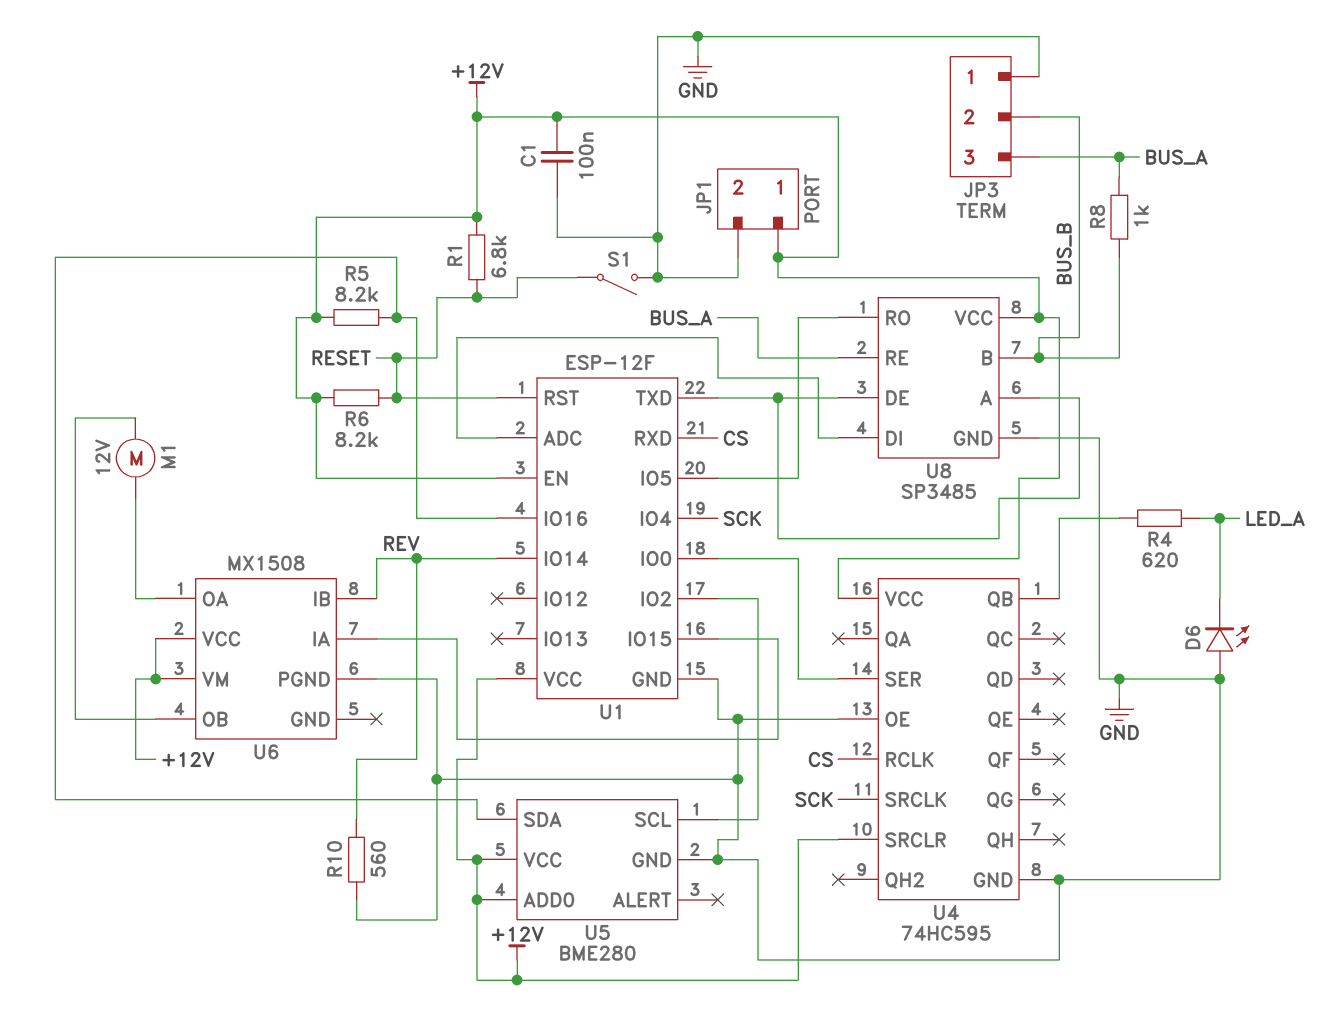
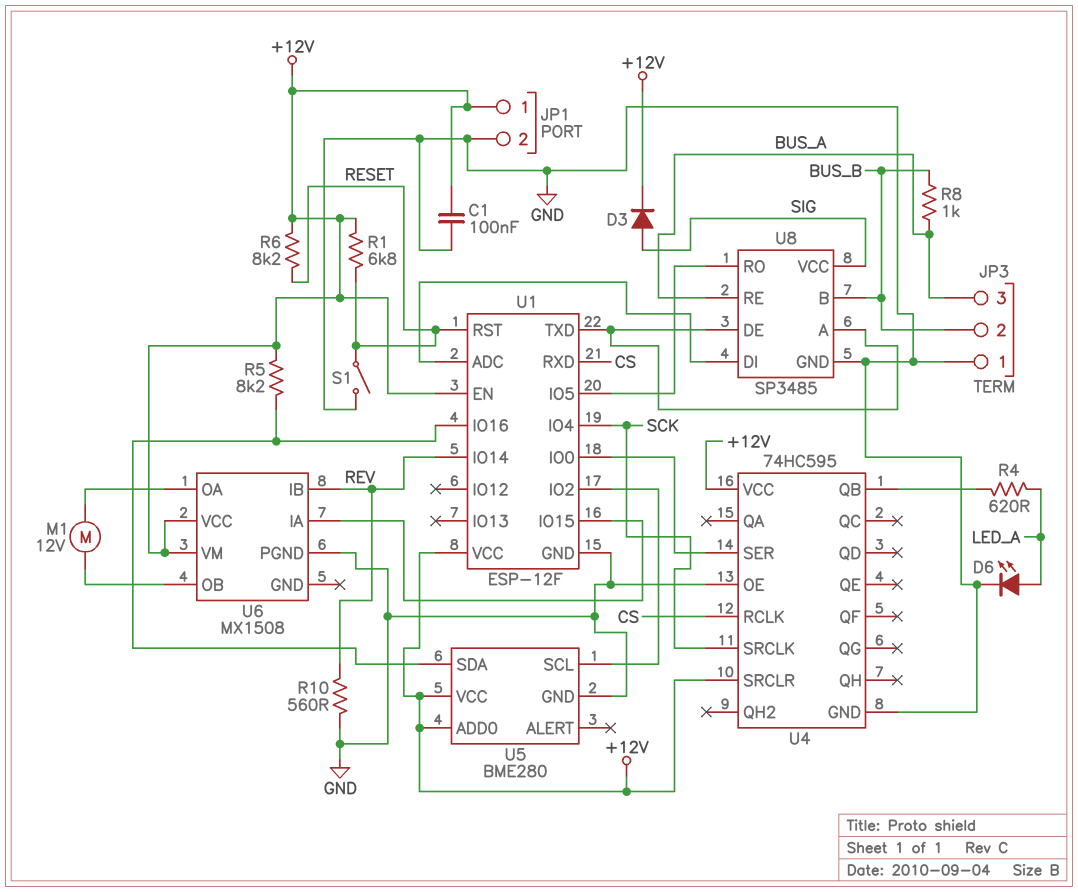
D3: none -> diode (A SIG, K +12V)
D6: LED (A GND, K LED_A) -> LED (A LED_A, K GND)
U8 pin VCC: +12V -> SIG

